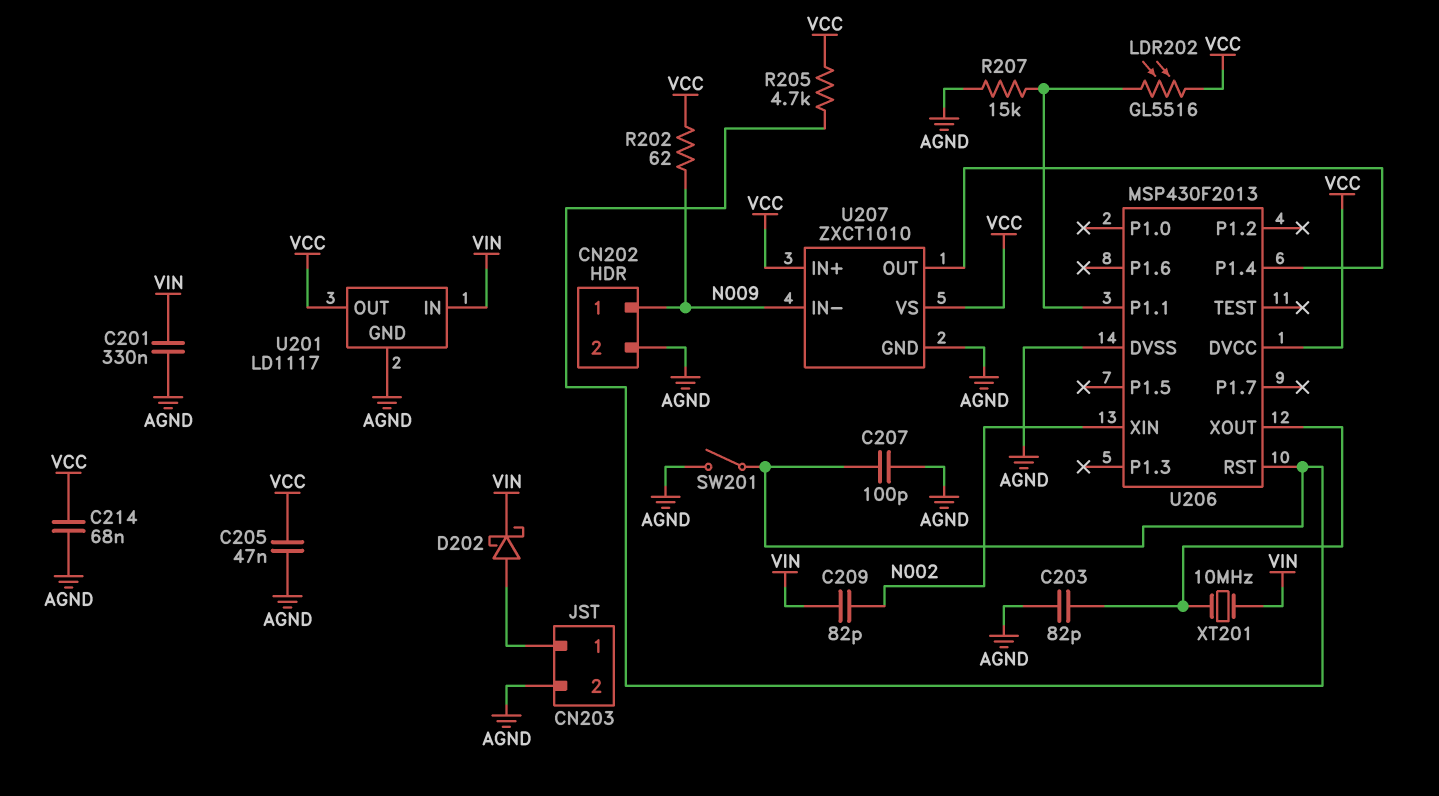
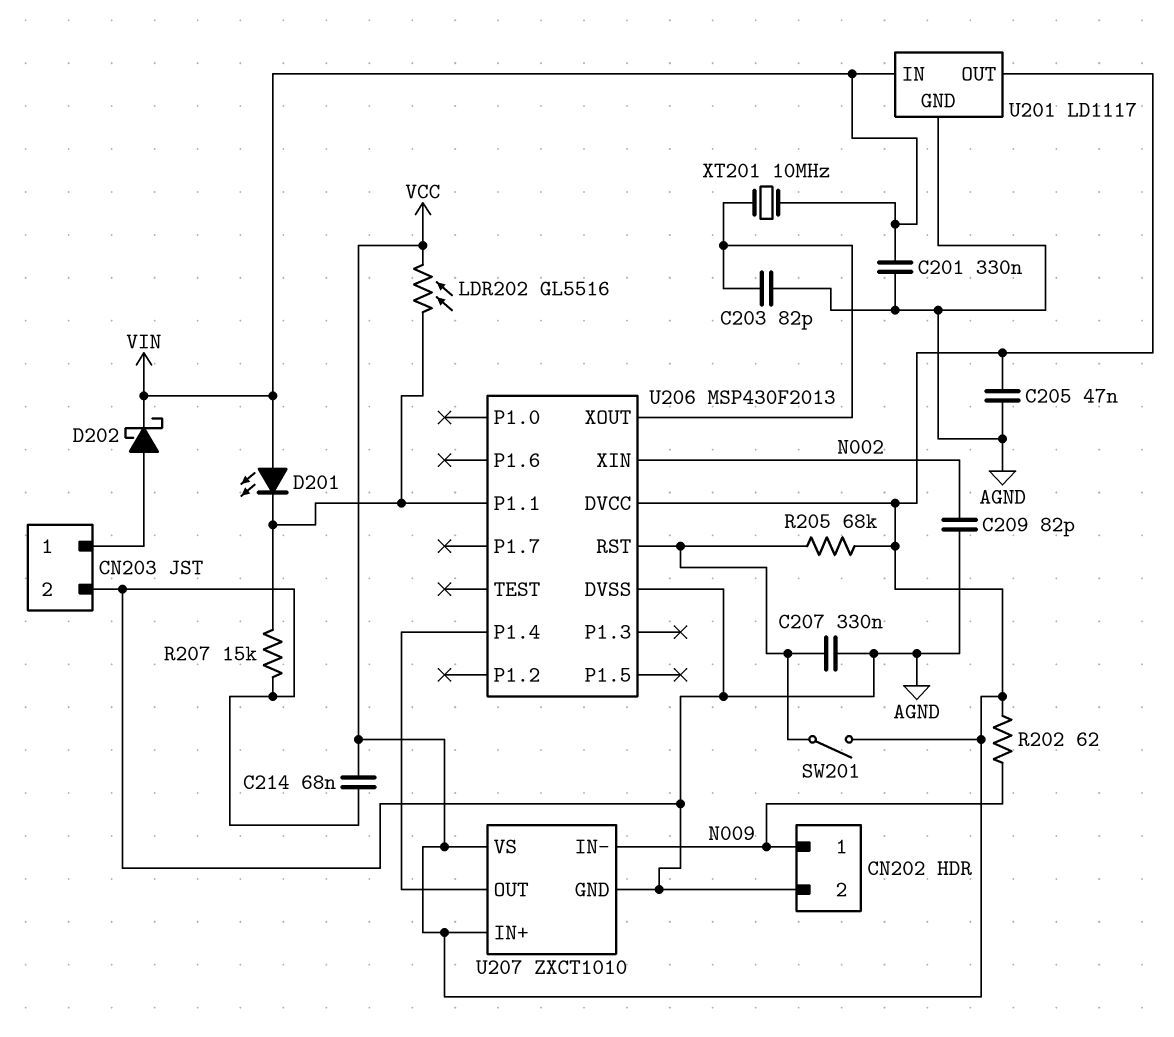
C207: 100pF (AGND, U206/RST) -> 330nF (AGND, U206/RST)
C209: 82pF (N002, VIN) -> 82pF (AGND, N002)
D201: none -> LED (A VIN, K U206/P1.1)
R205: 4.7k (U206/RST, VCC) -> 68k (U206/RST, VCC)
SW201: switch (AGND, U206/RST) -> switch (U206/RST, VCC)

